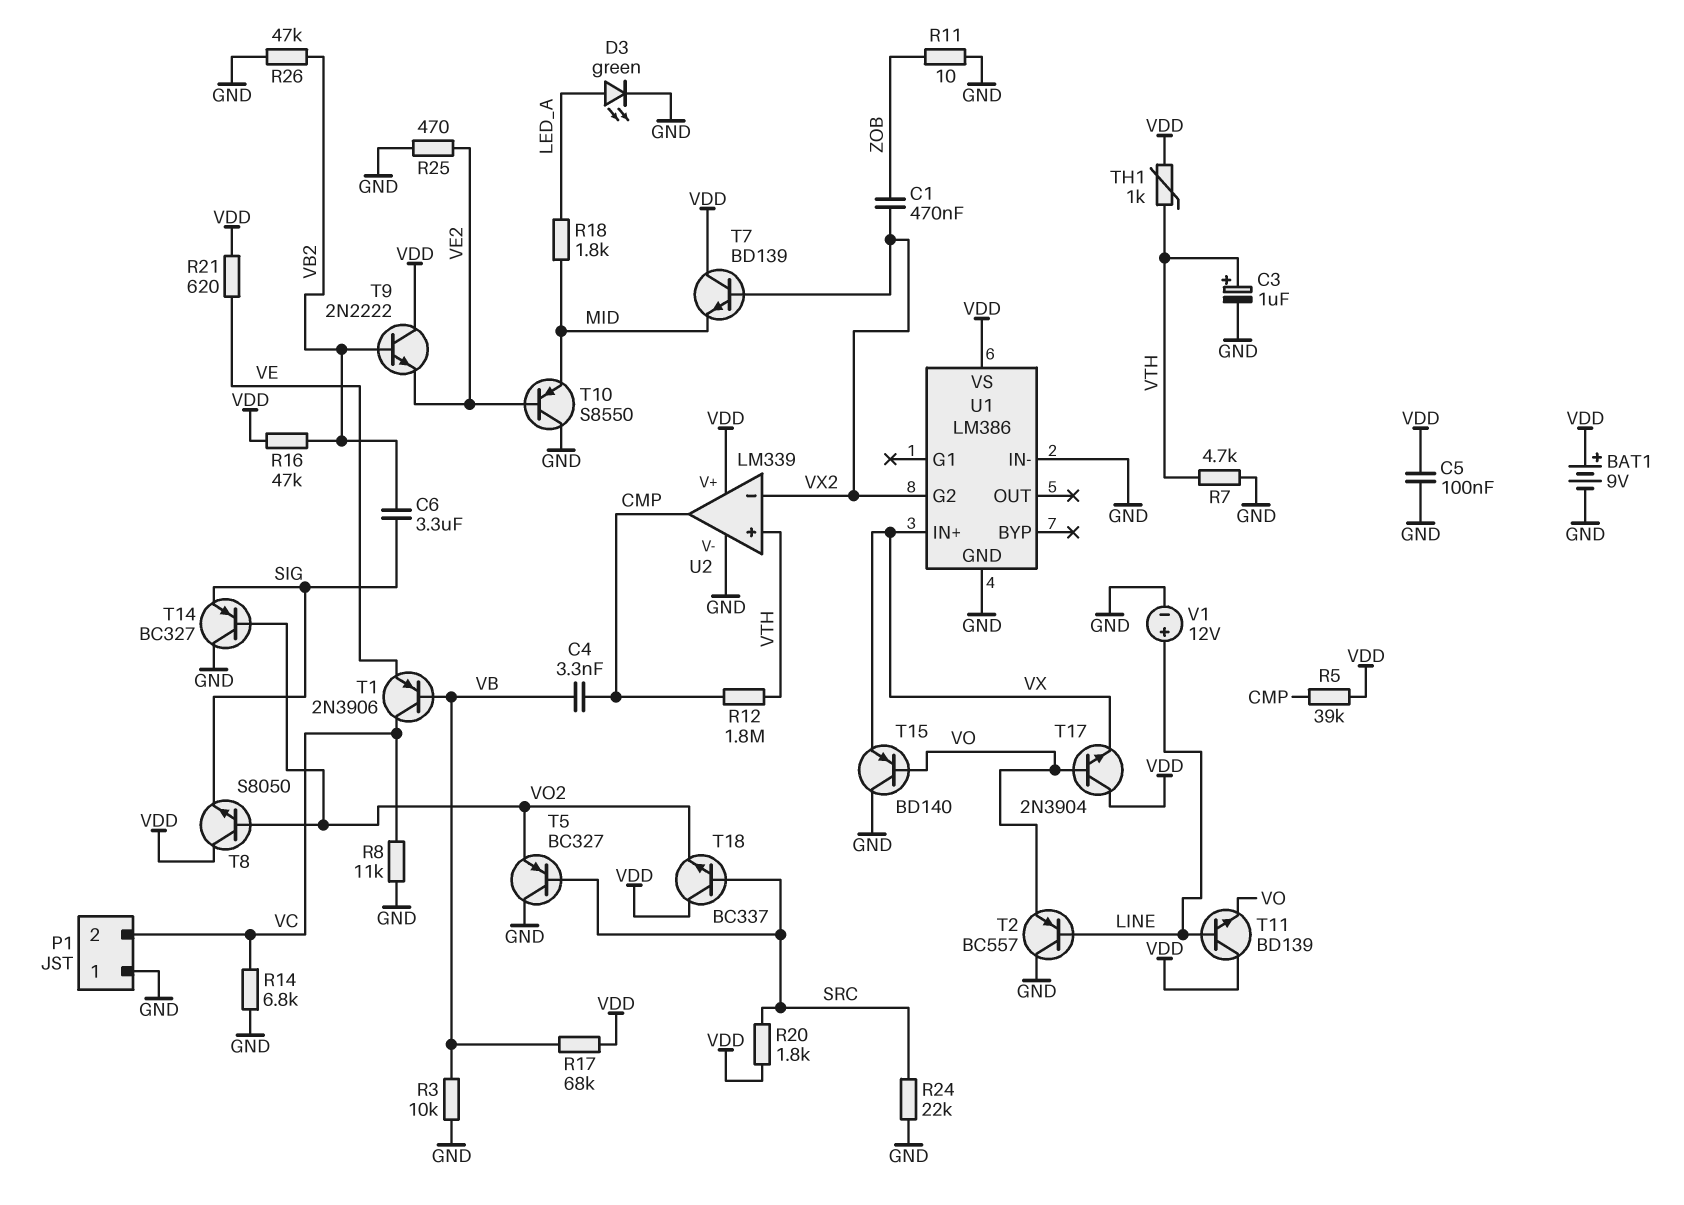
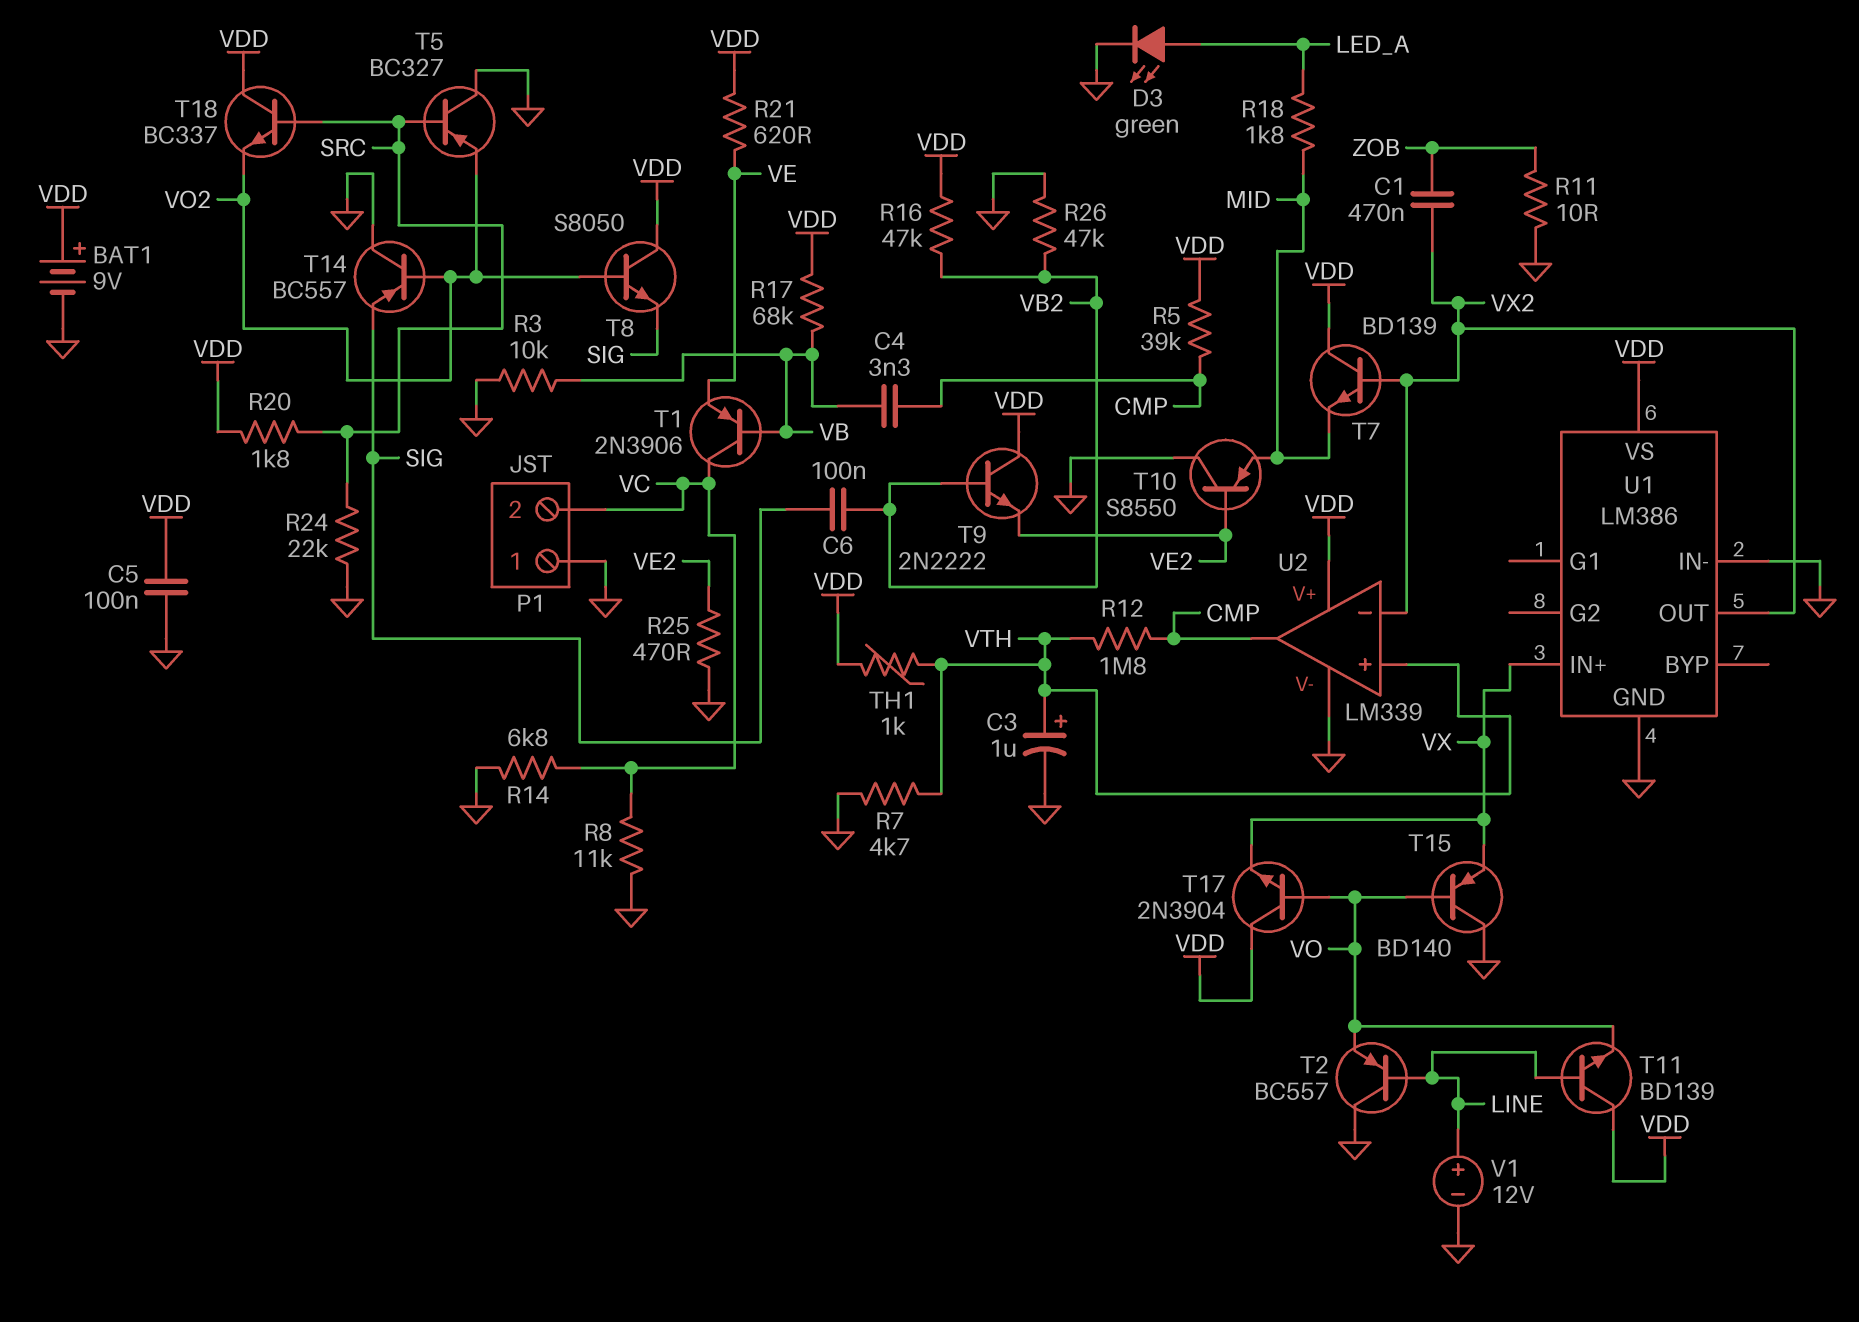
C6: 3.3uF (SIG, VB2) -> 100nF (SIG, VB2)
T14: PNP BC327 (B VO2, C GND, E SIG) -> PNP BC557 (B VO2, C GND, E SIG)
U1 pin G2: VX2 -> none
U1 pin OUT: none -> VX2

